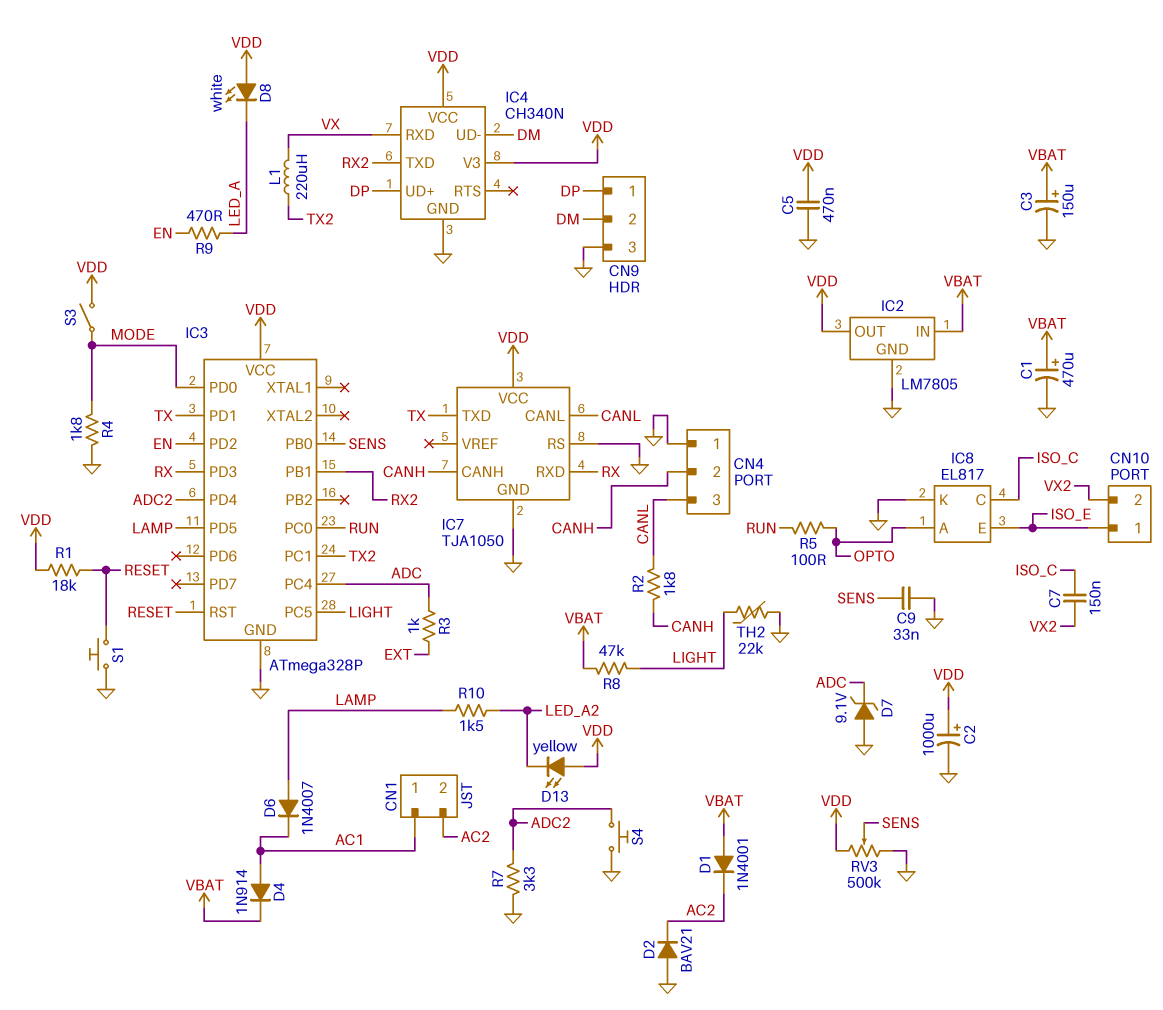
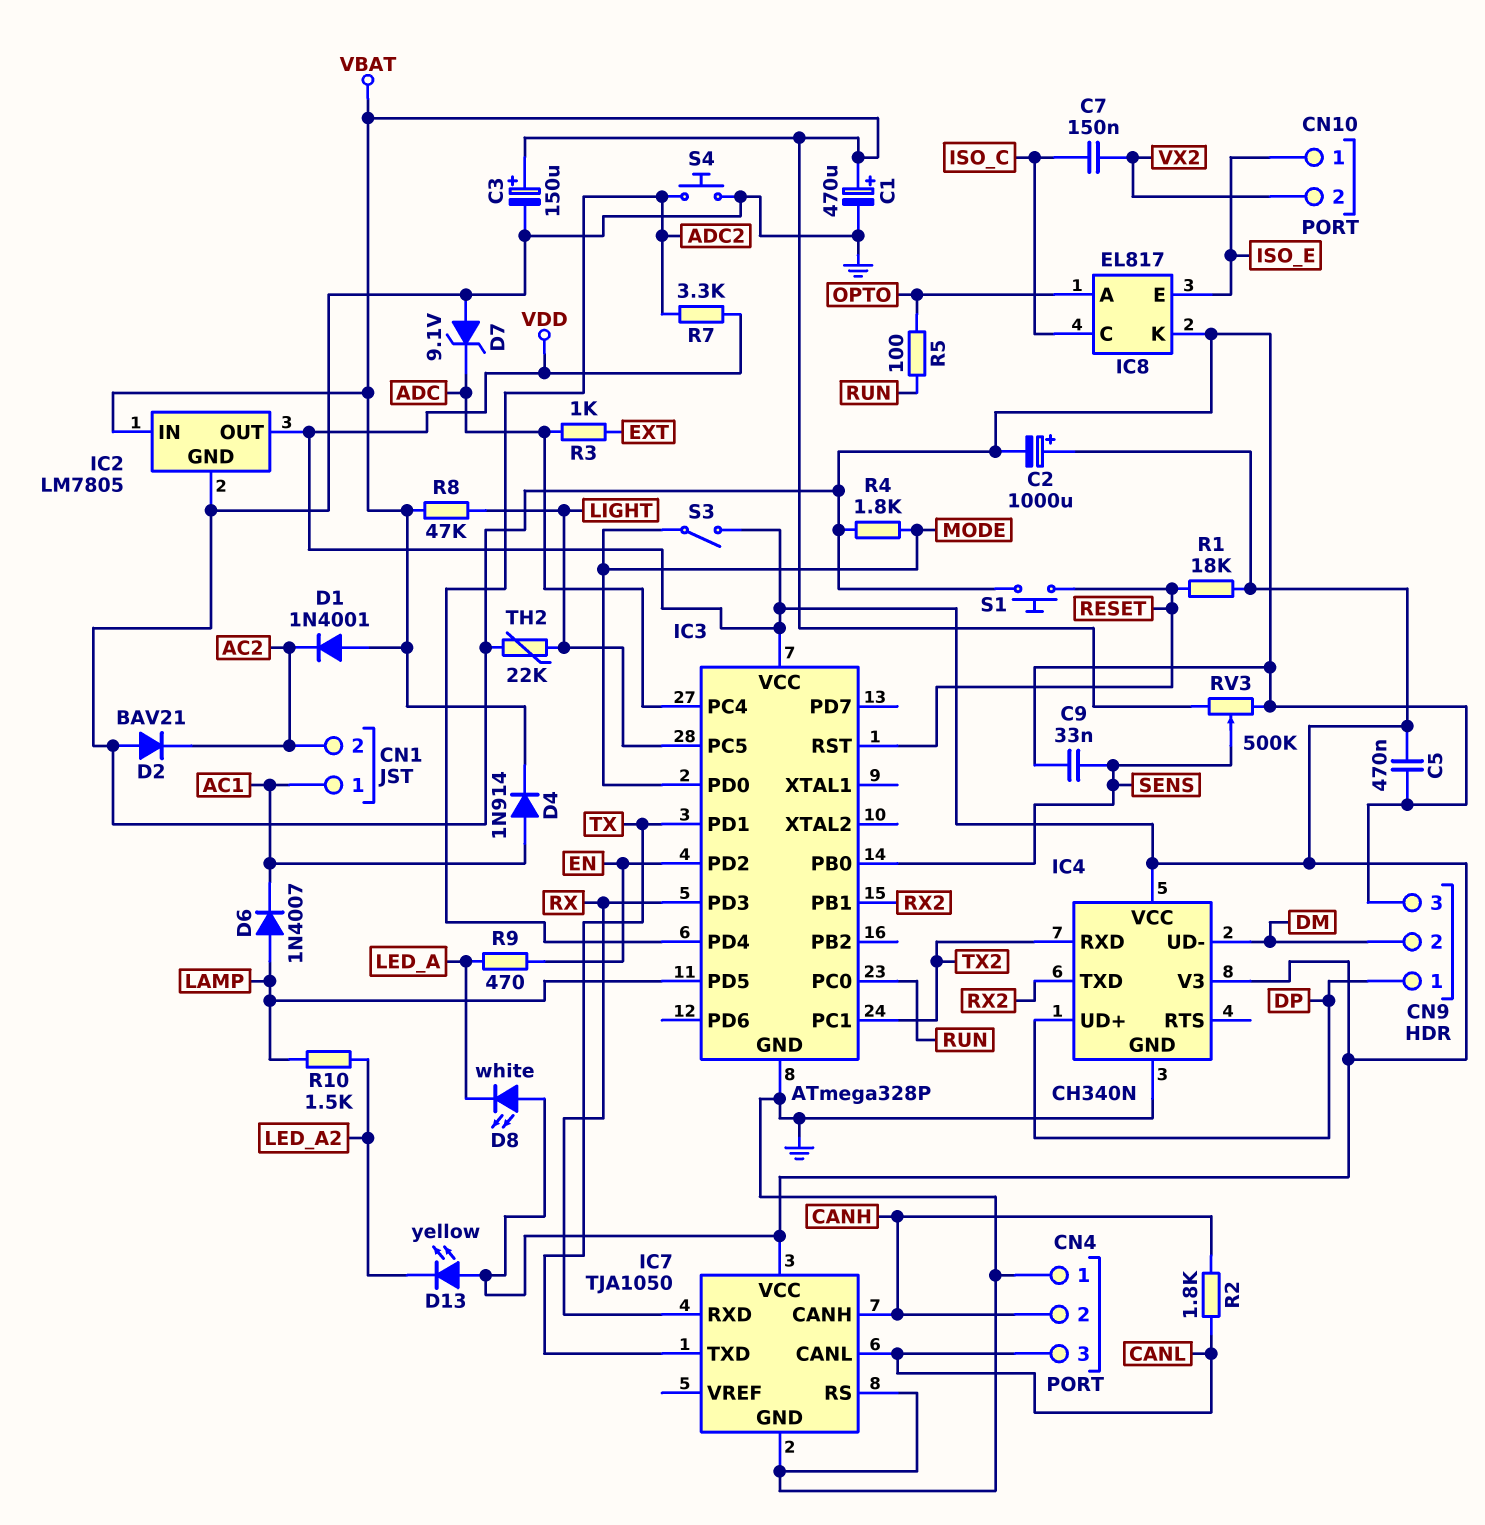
IC4 pin RXD: VX -> TX2
L1: 220uH (TX2, VX) -> none
R7: 3.3k (ADC2, GND) -> 3.3k (ADC2, VDD)
RV3: 500k (GND, VDD, wiper SENS) -> 500k (GND, VBAT, wiper SENS)

